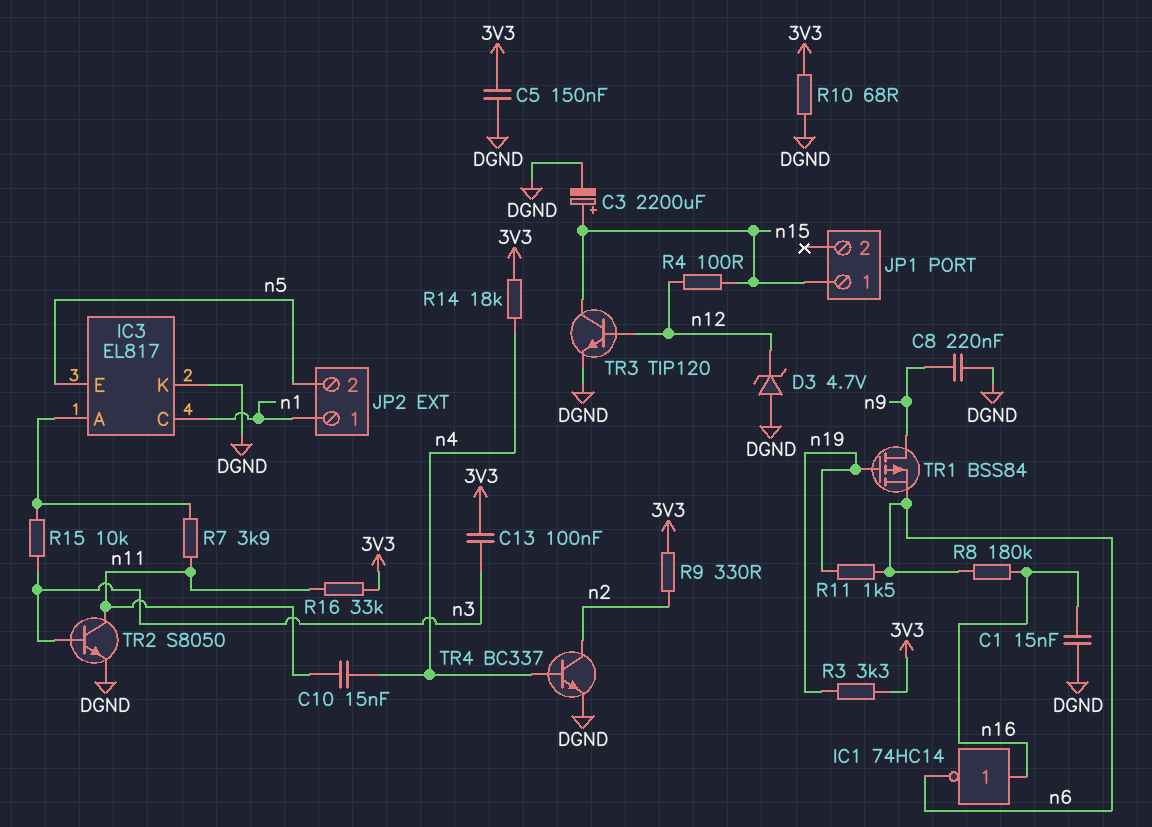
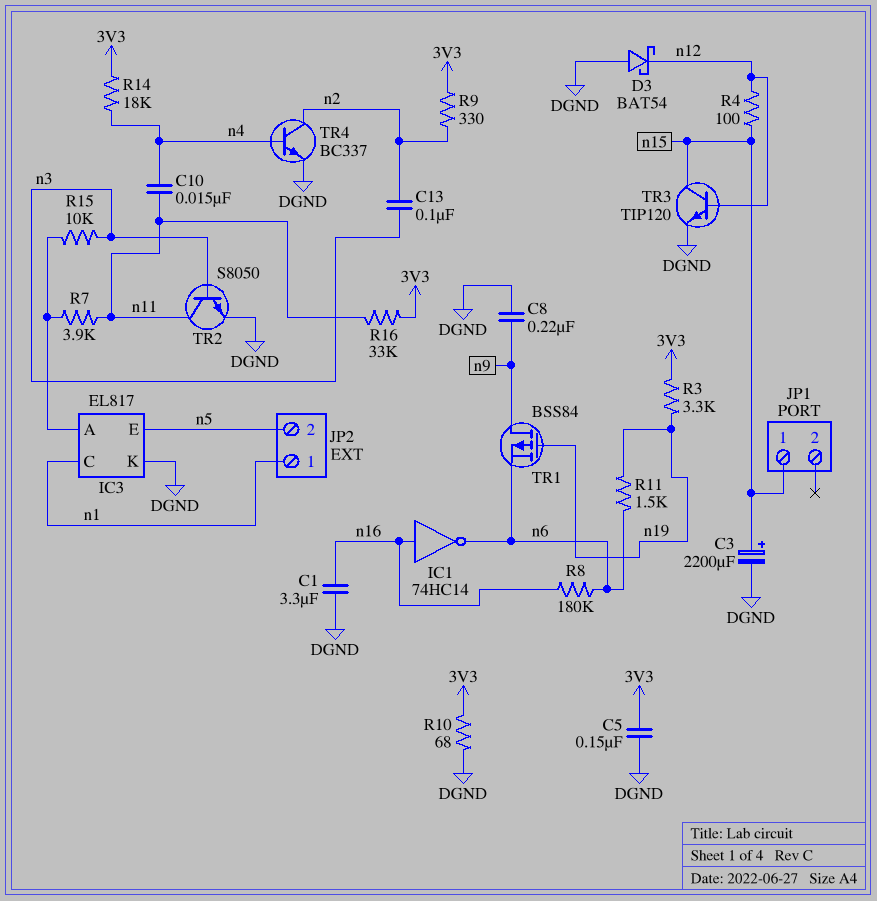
C1: 15nF (DGND, n16) -> 3.3uF (DGND, n16)
C13: 100nF (3V3, n3) -> 100nF (n2, n3)
D3: zener 4.7V (A DGND, K n12) -> schottky BAT54 (A DGND, K n12)

